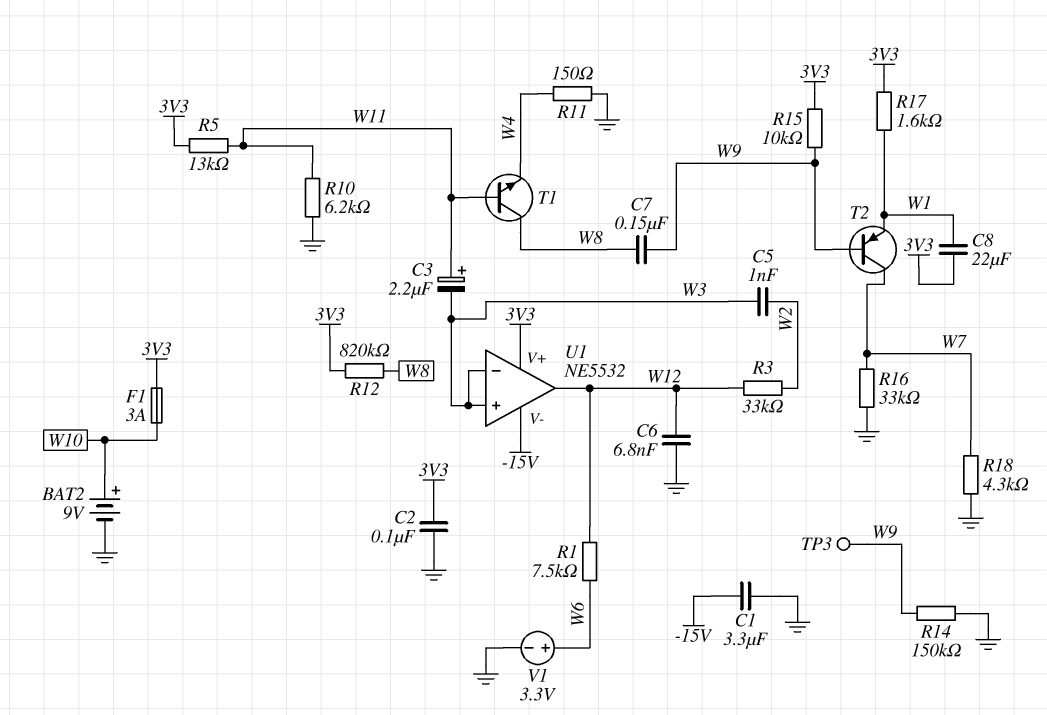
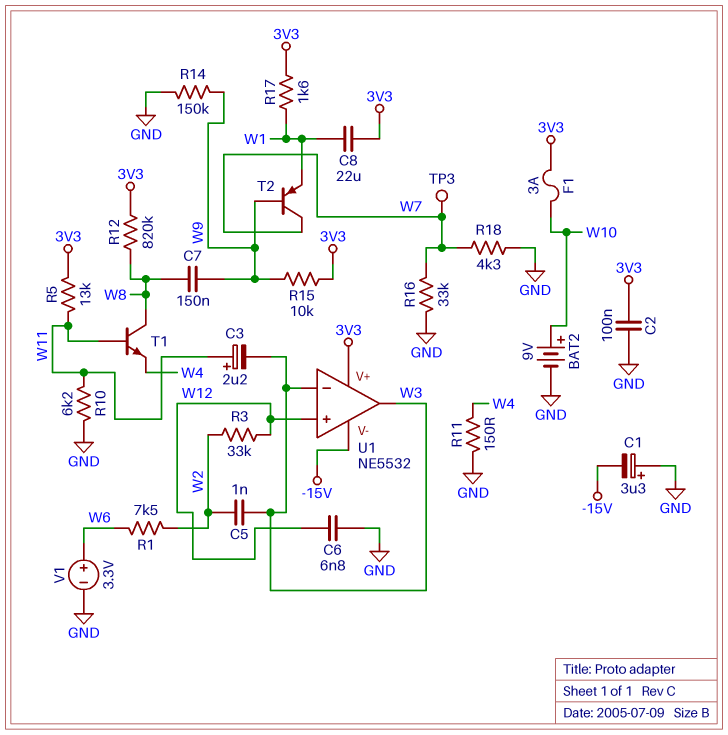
C1: 3.3uF (-15V, GND) -> 3.3uF (plus GND, minus -15V)
R1: 7.5k (W6, W12) -> 7.5k (W2, W6)
TP3: test point (W9) -> test point (W7)
U1 pin in+: W3 -> W12
U1 pin out: W12 -> W3

